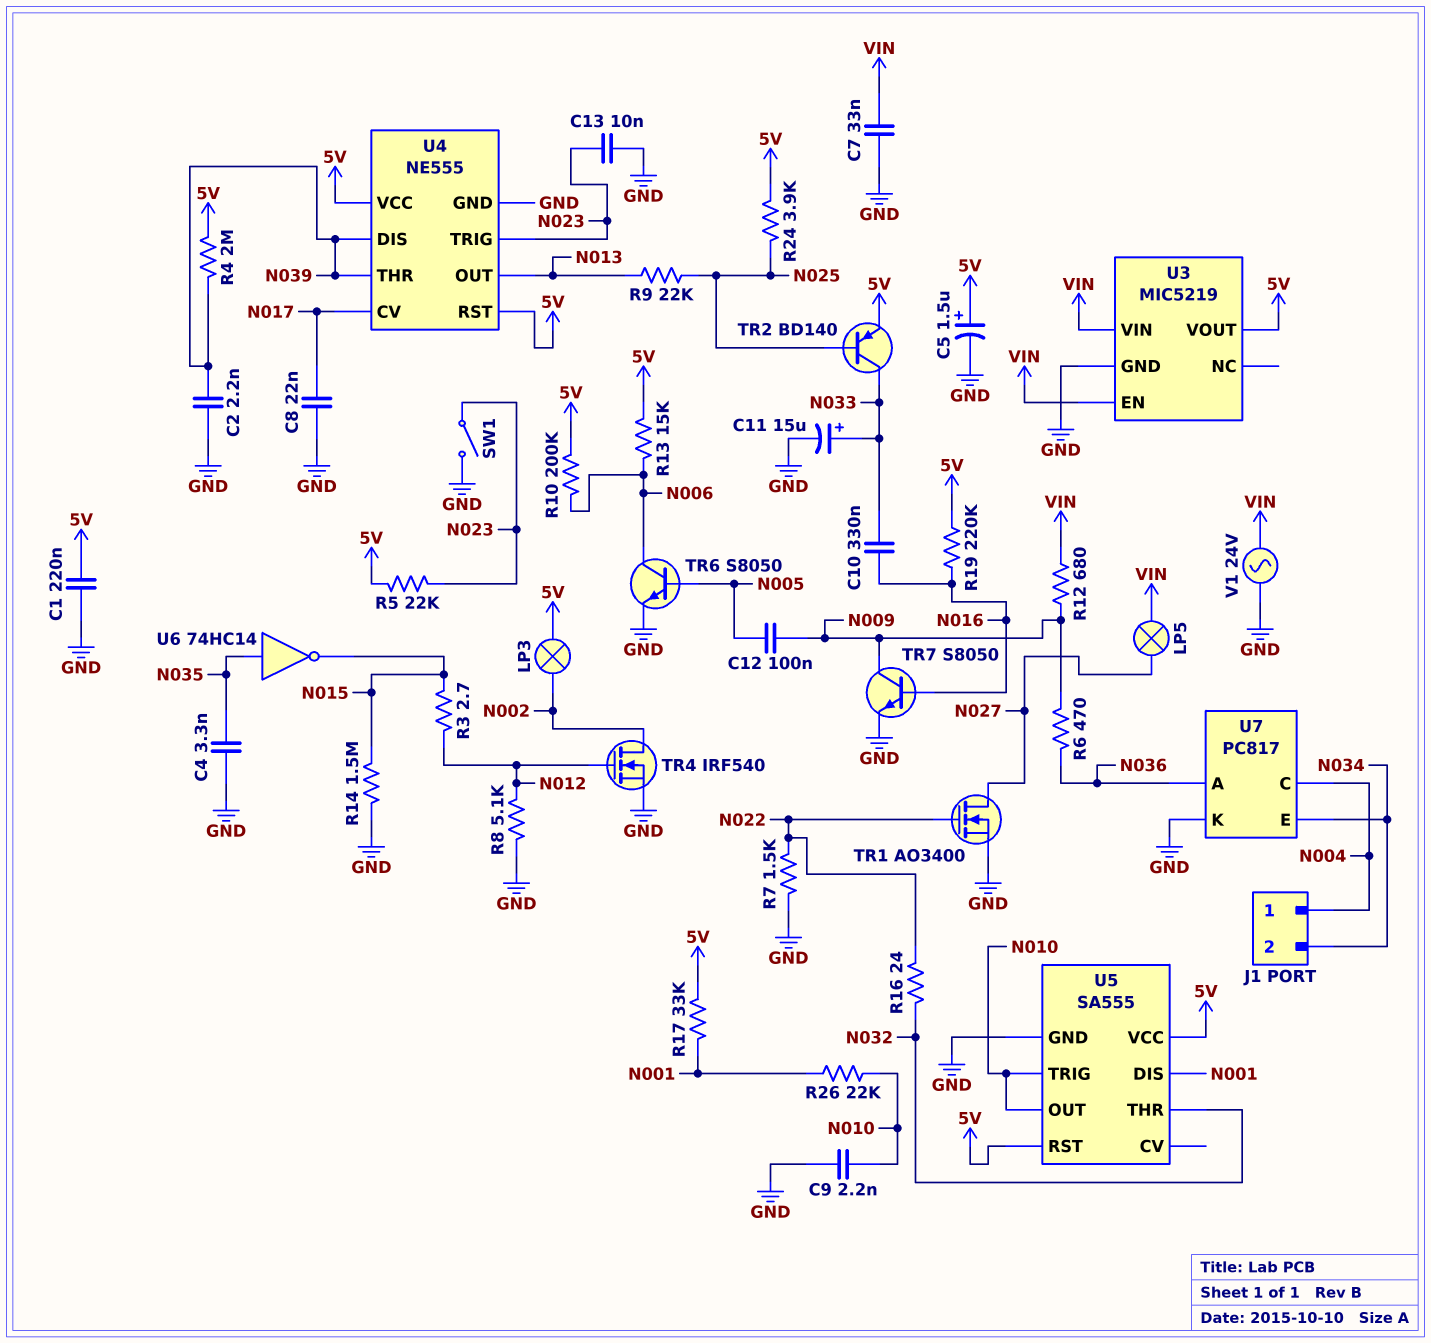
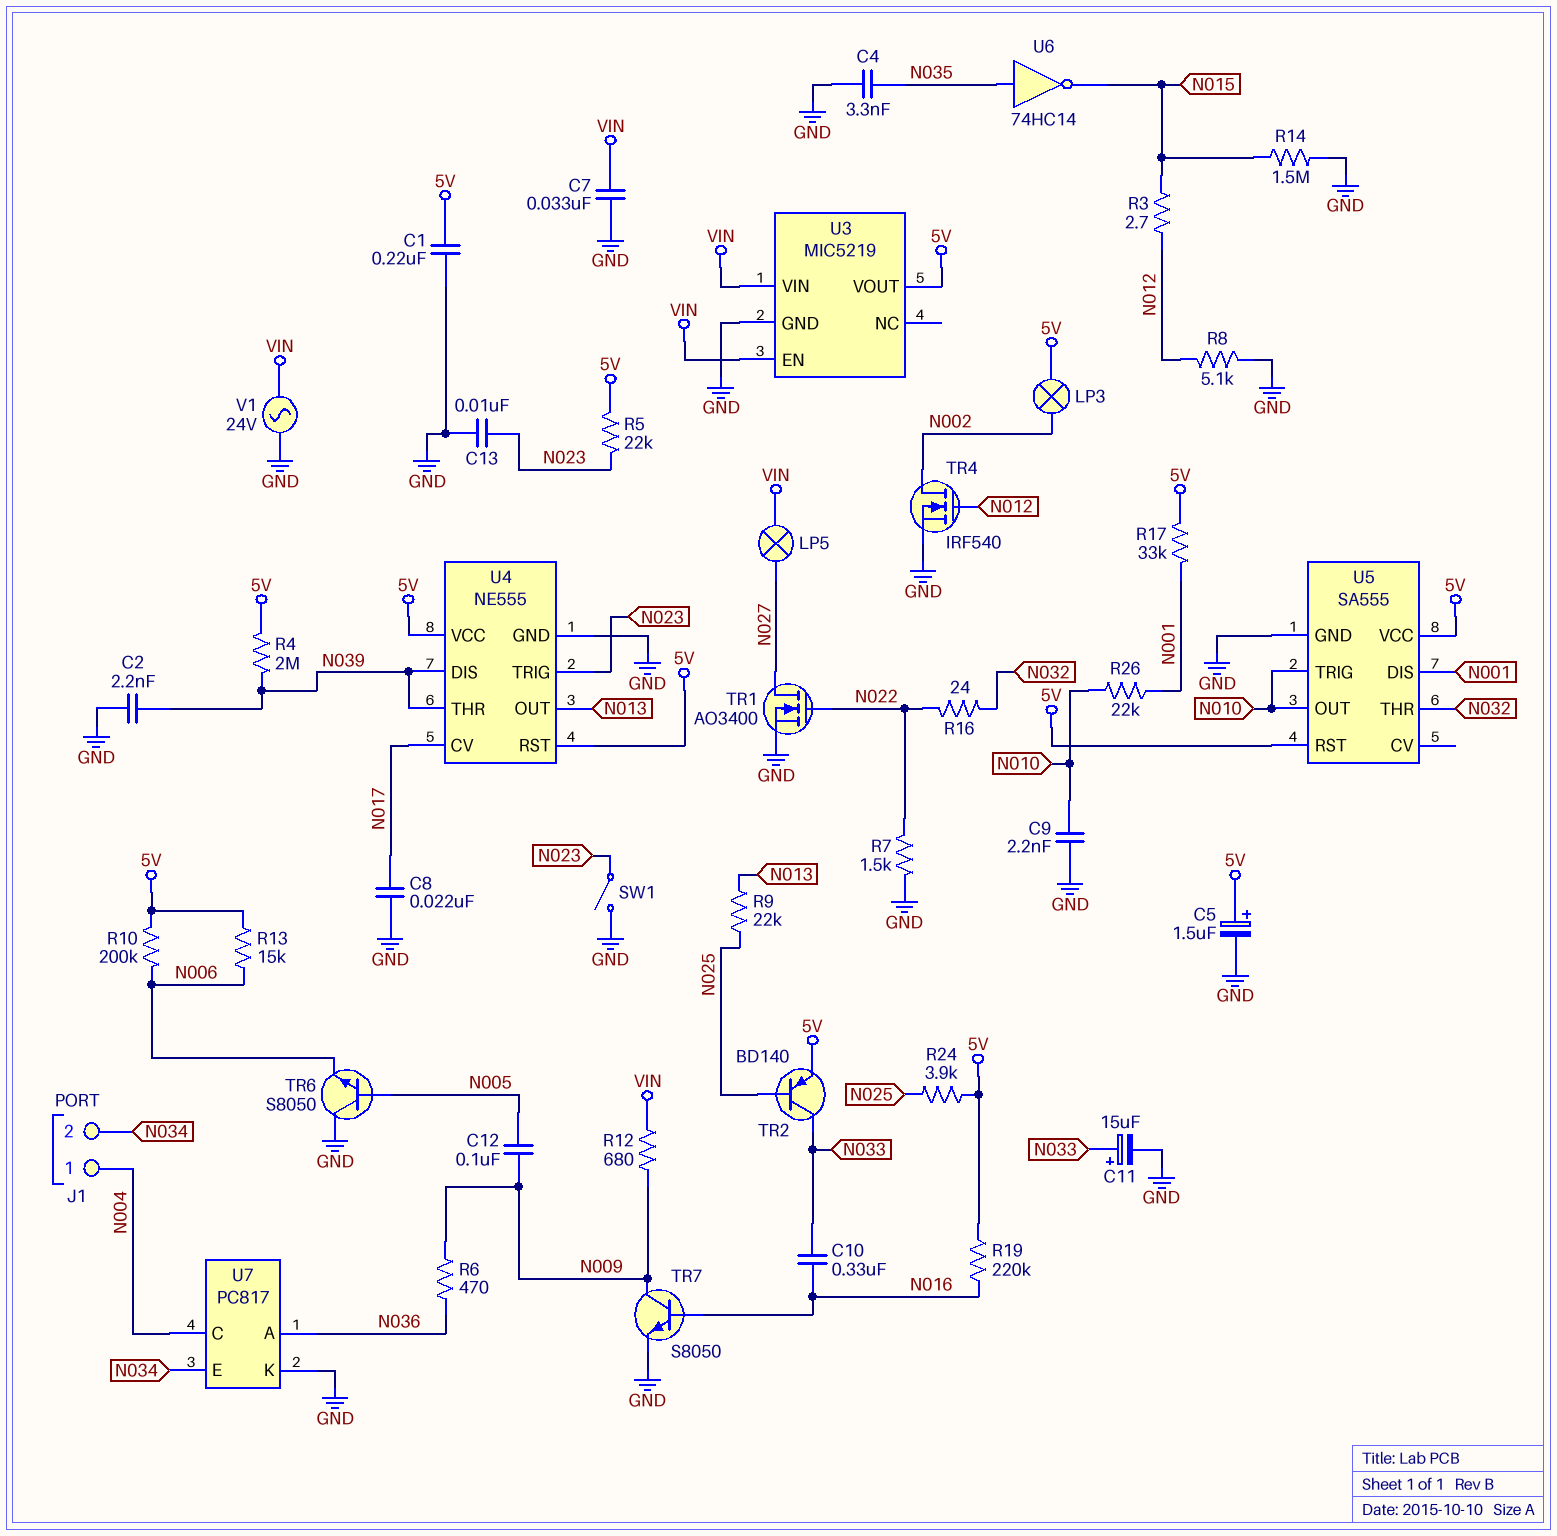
TR6: NPN S8050 (B N005, C N006, E GND) -> NPN S8050 (B N005, C GND, E N006)

